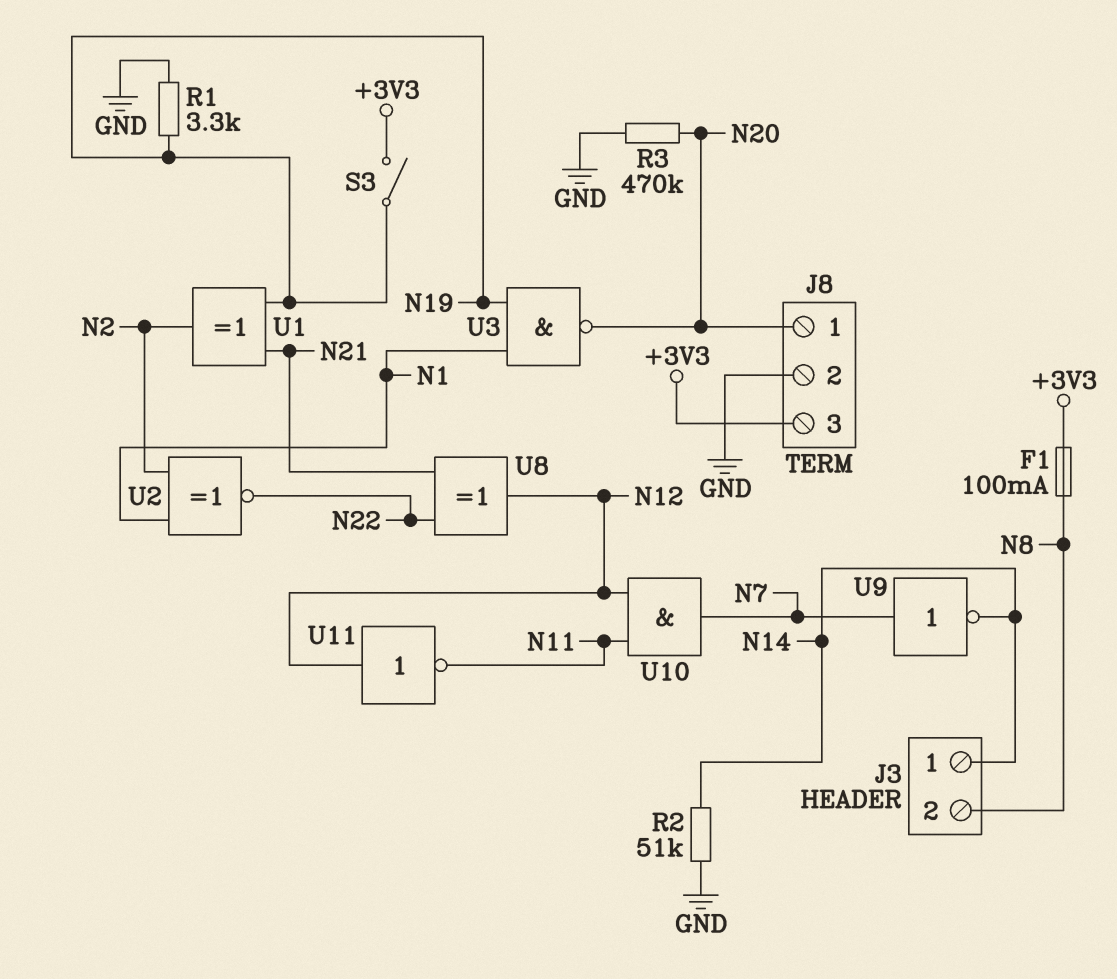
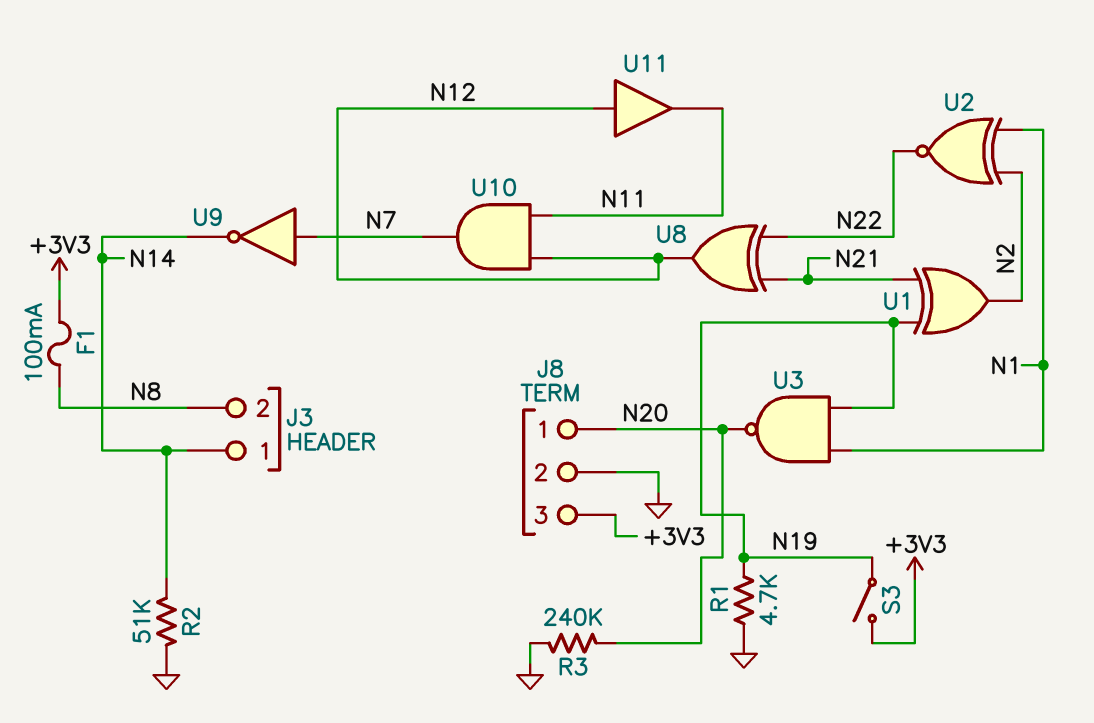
R1: 3.3k (GND, N19) -> 4.7k (GND, N19)
R3: 470k (GND, N20) -> 240k (GND, N20)
U11: NOT (in N12, out N11) -> buffer (in N12, out N11)

